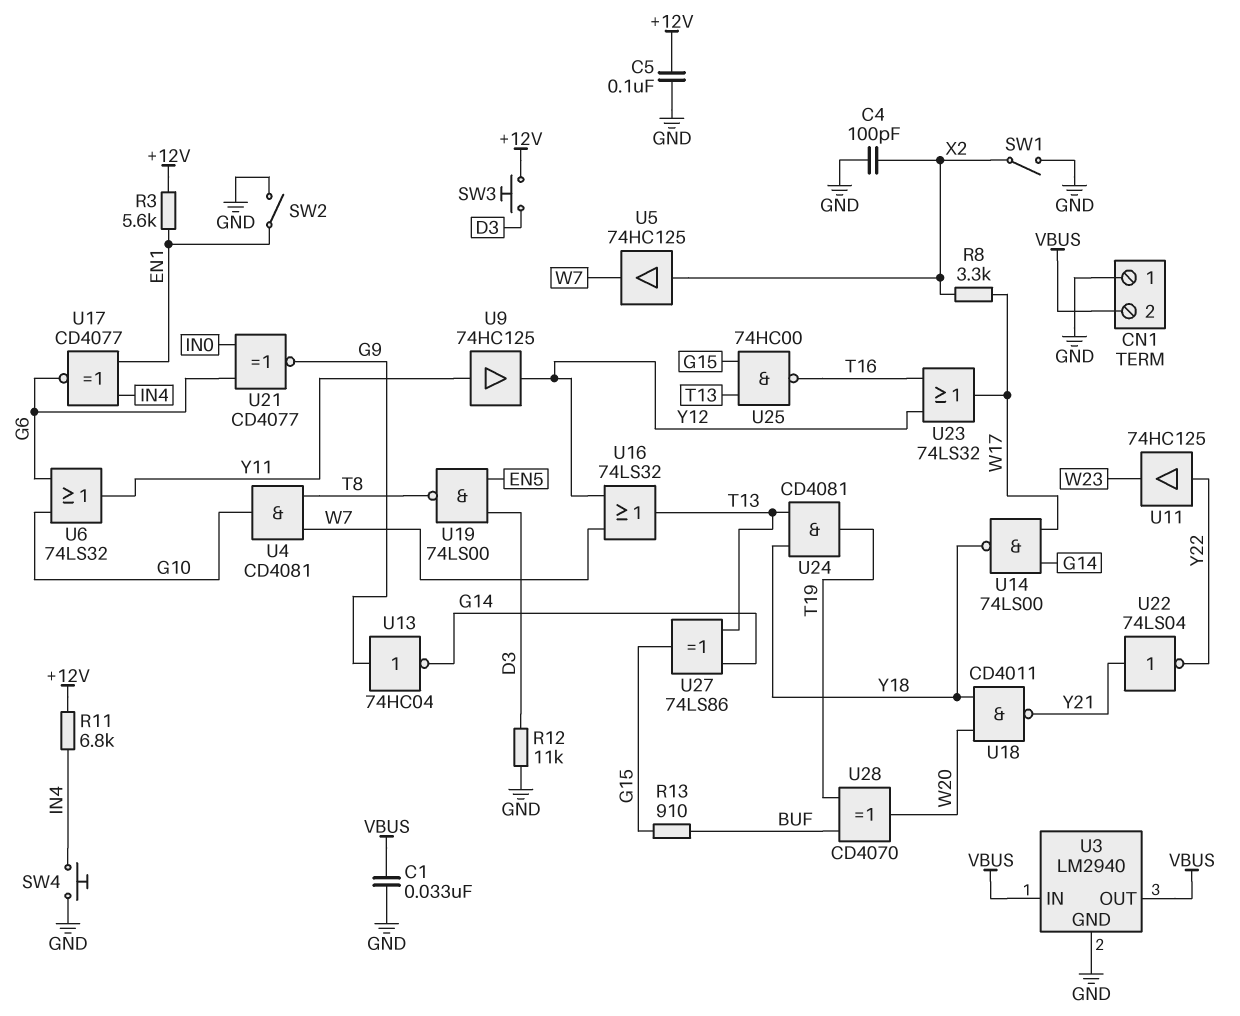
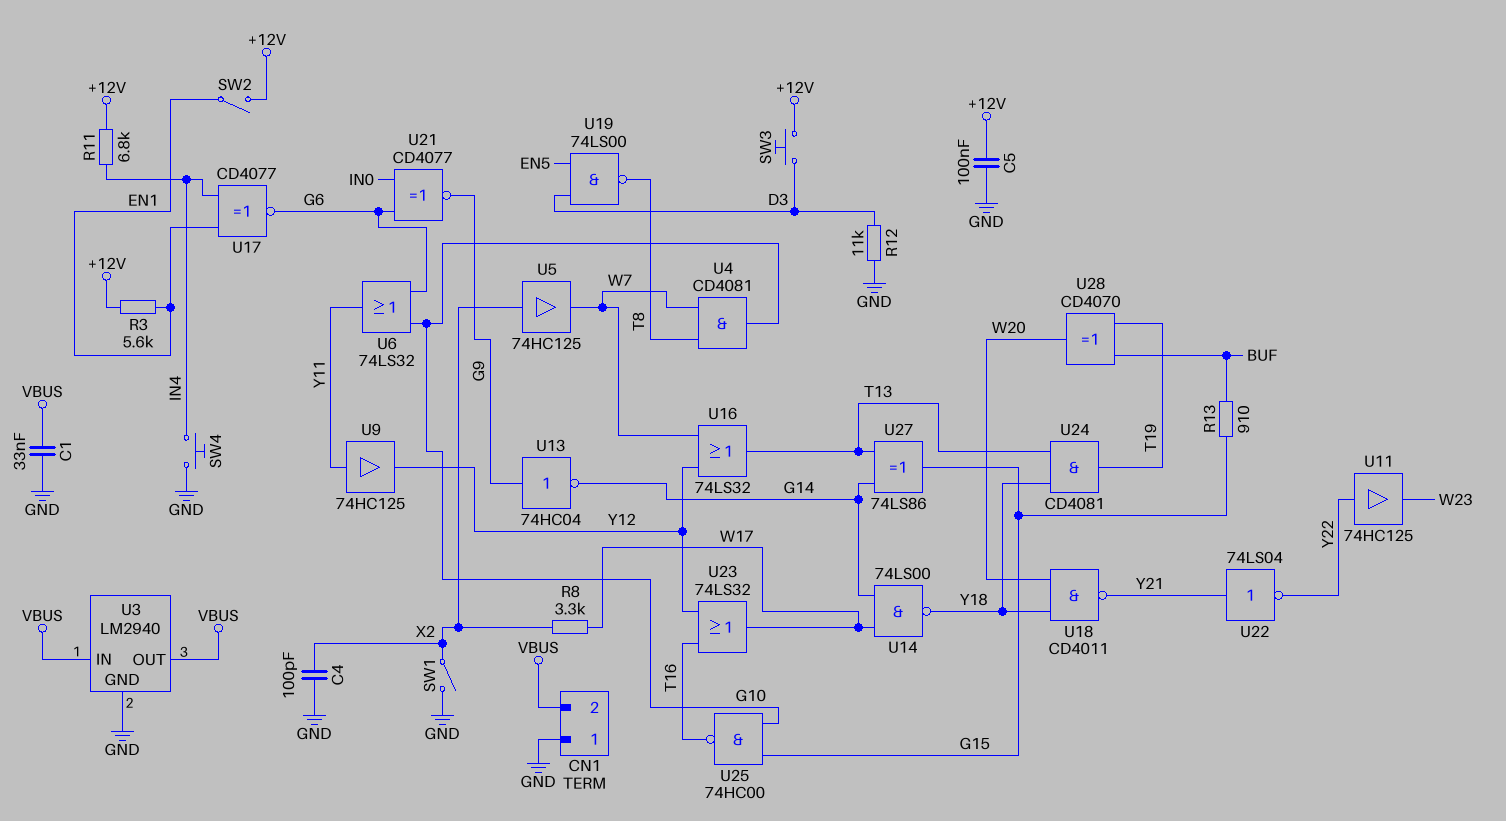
SW2: switch (EN1, GND) -> switch (+12V, EN1)
U25: NAND 74HC00 (in G15, in T13, out T16) -> NAND 74HC00 (in G10, in G15, out T16)

